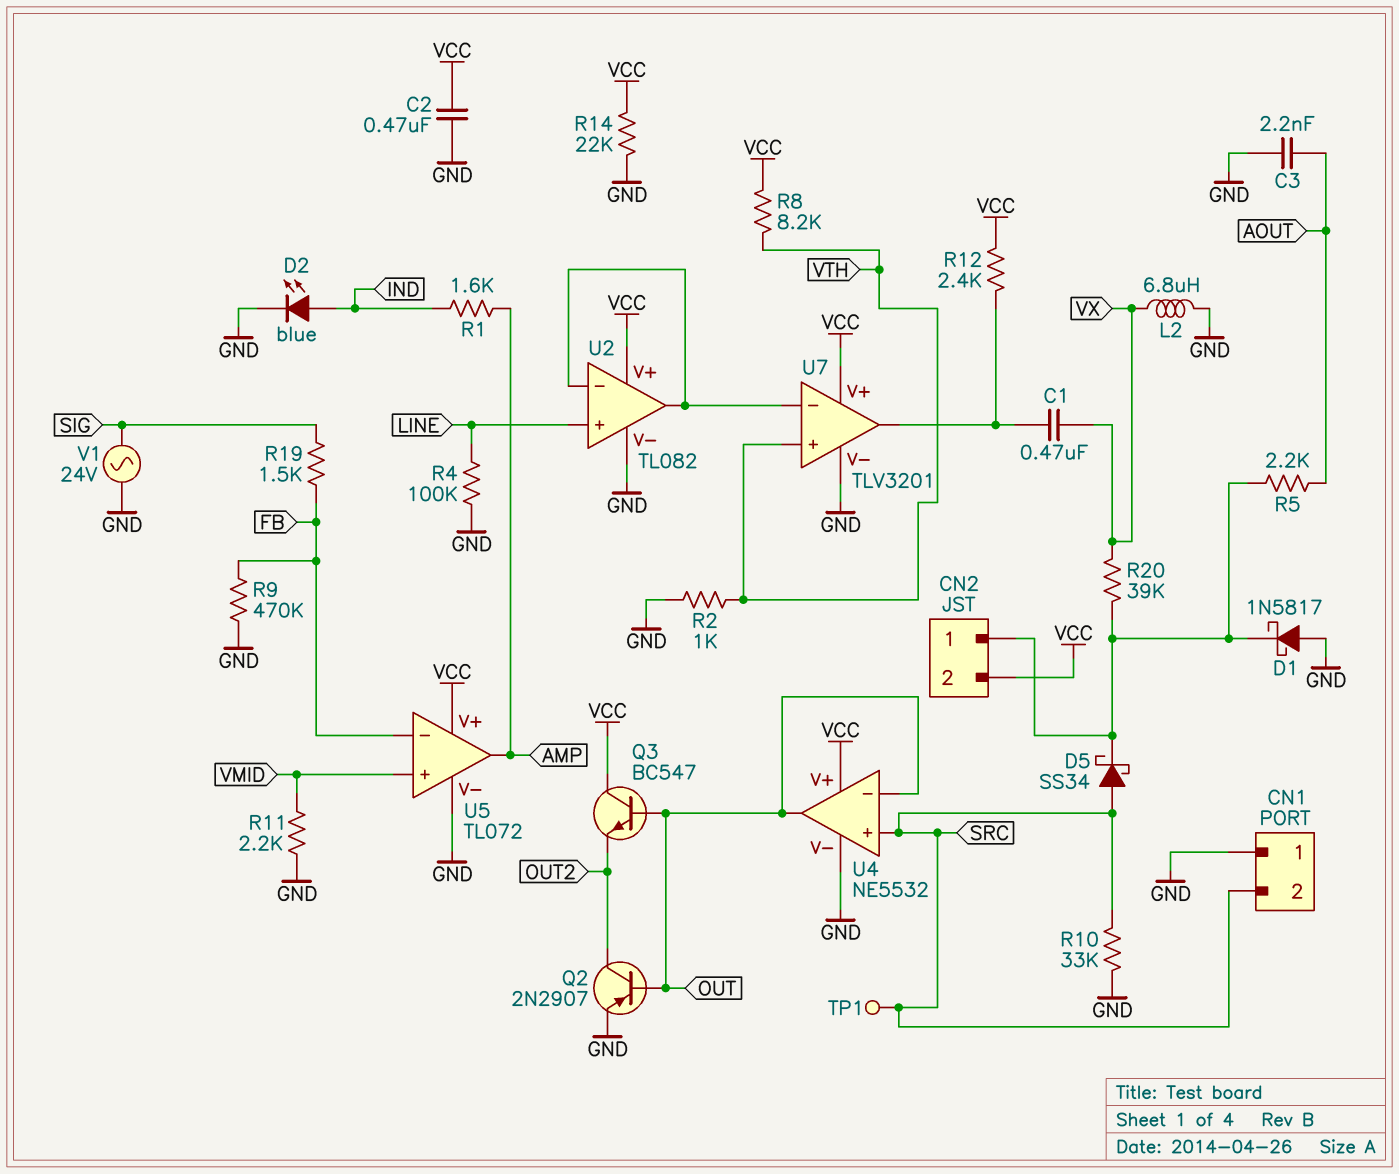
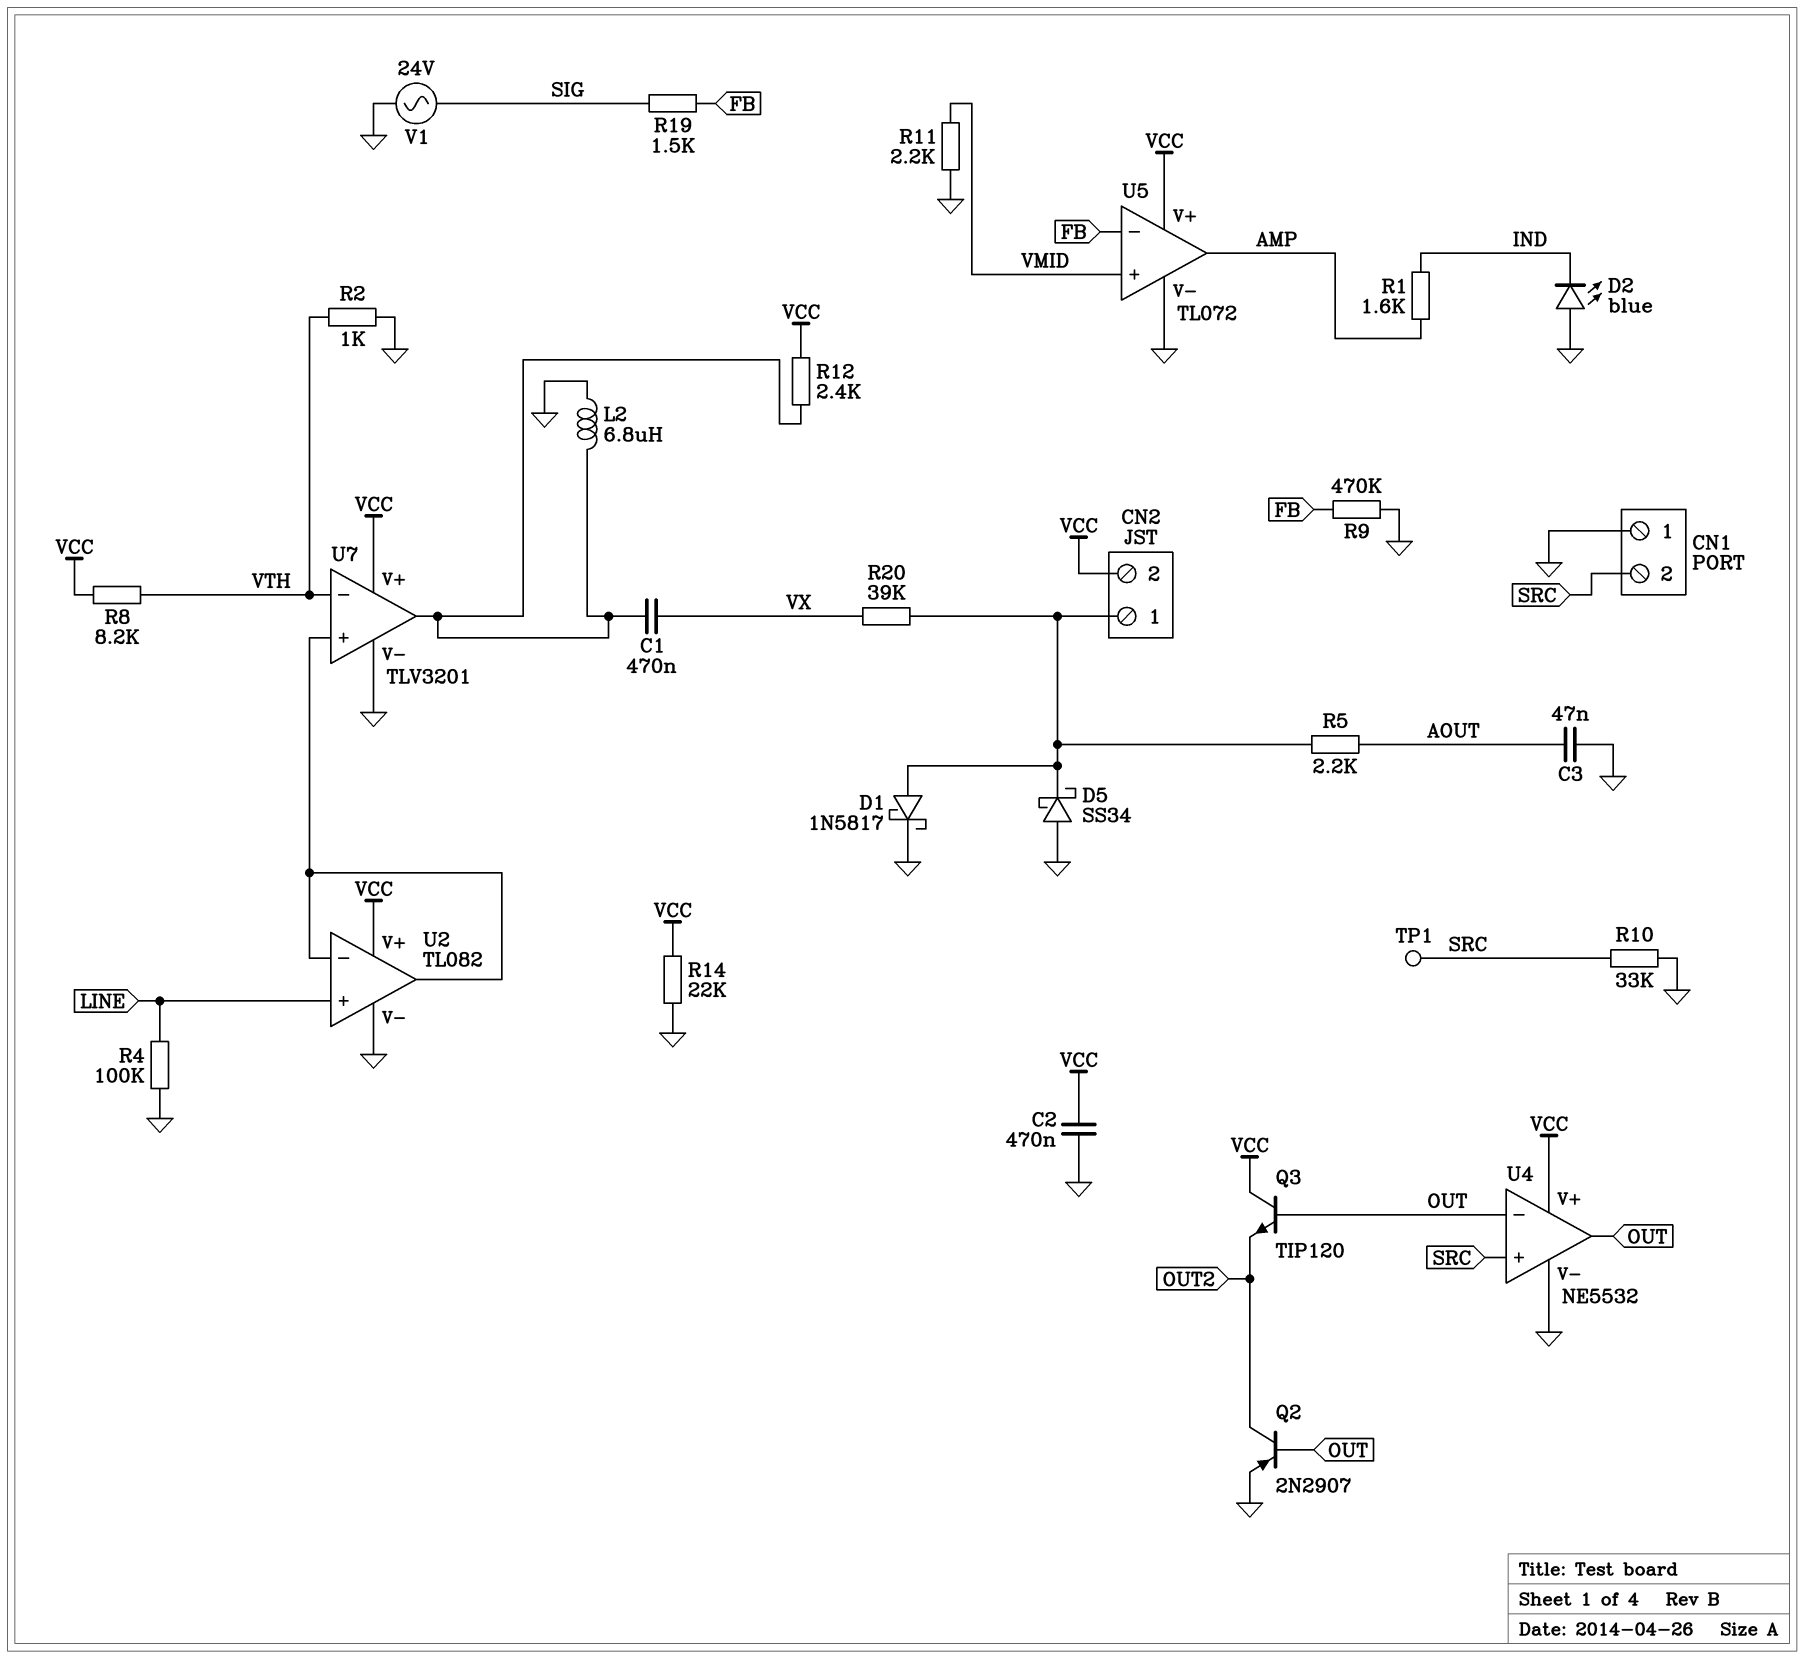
C3: 2.2nF (AOUT, GND) -> 47nF (AOUT, GND)
D1: schottky 1N5817 (A GND, K CN2/1) -> schottky 1N5817 (A CN2/1, K GND)
D2: LED blue (A IND, K GND) -> LED blue (A GND, K IND)
D5: schottky SS34 (A SRC, K CN2/1) -> schottky SS34 (A GND, K CN2/1)
L2: 6.8uH (GND, VX) -> 6.8uH (GND, U7/out)
Q3: NPN BC547 (B OUT, C VCC, E OUT2) -> NPN TIP120 (B OUT, C VCC, E OUT2)
U7 pin in+: VTH -> U2/in-
U7 pin in-: U2/in- -> VTH

